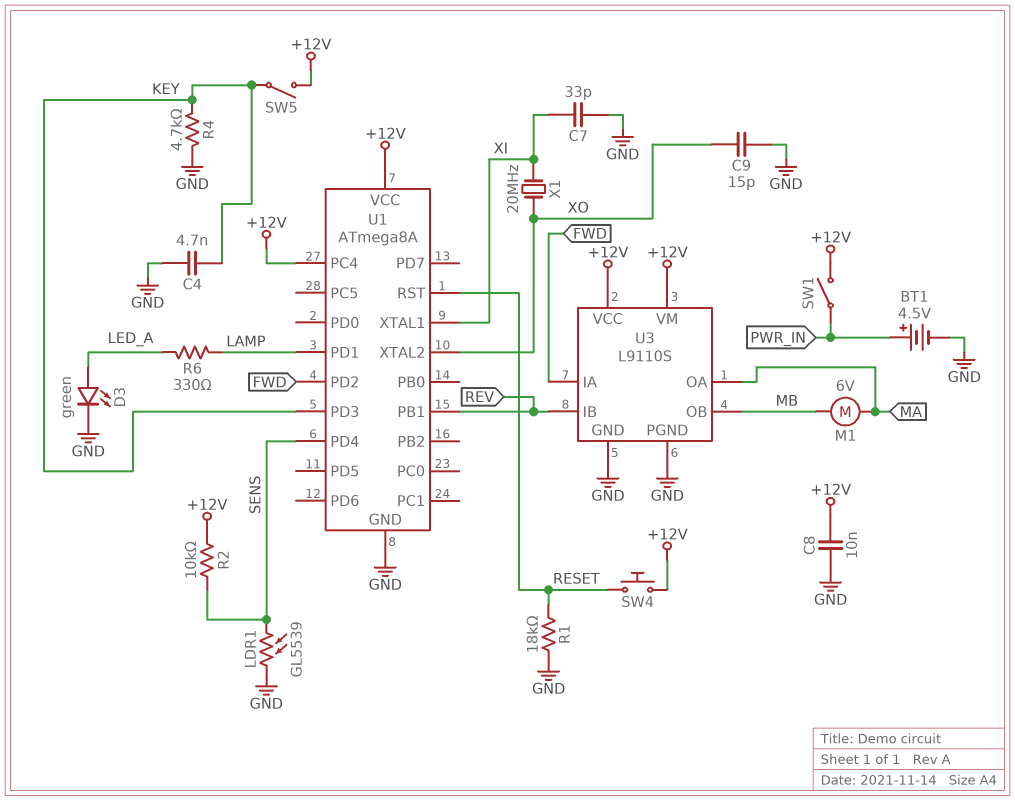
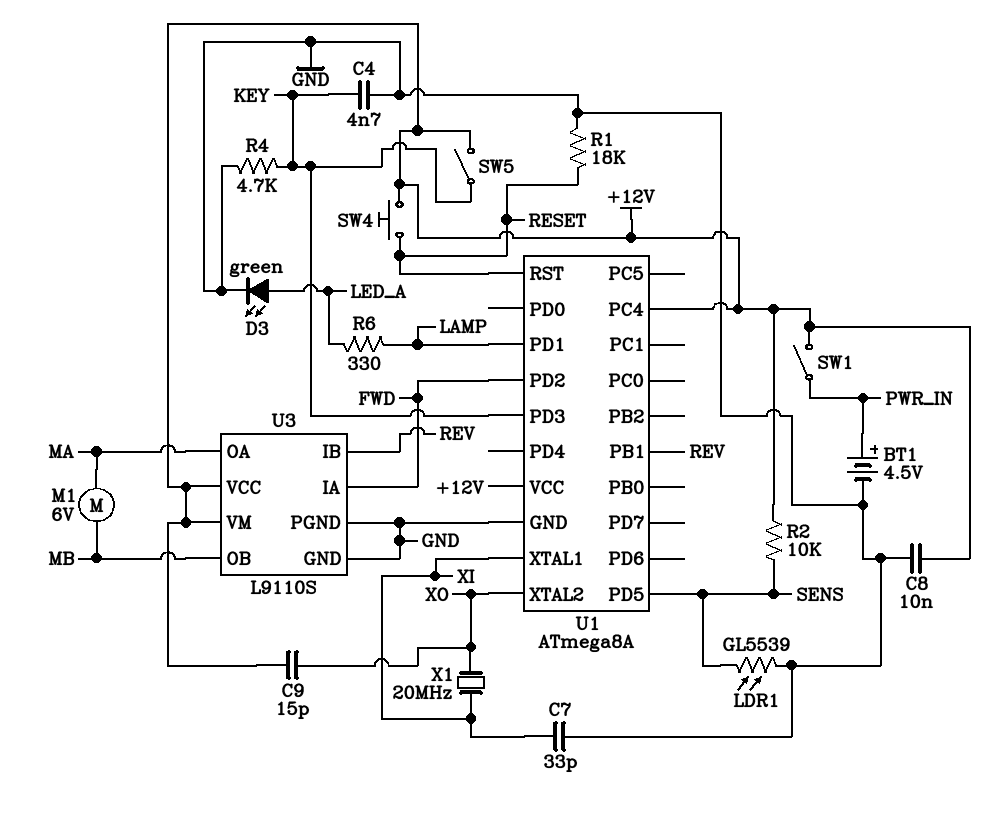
C9: 15pF (GND, XO) -> 15pF (+12V, XO)
U1 pin PD4: SENS -> none
U1 pin PD5: none -> SENS

